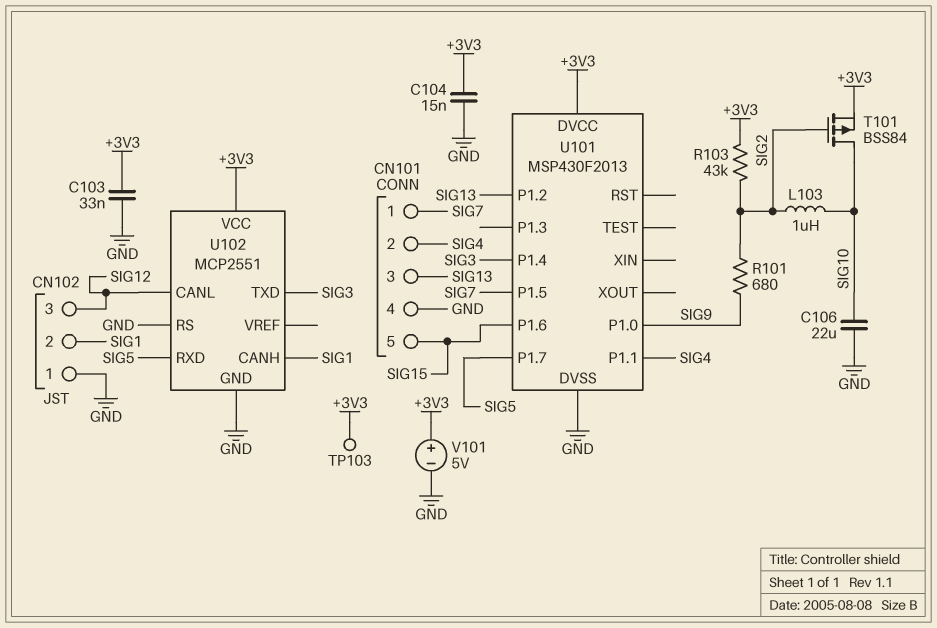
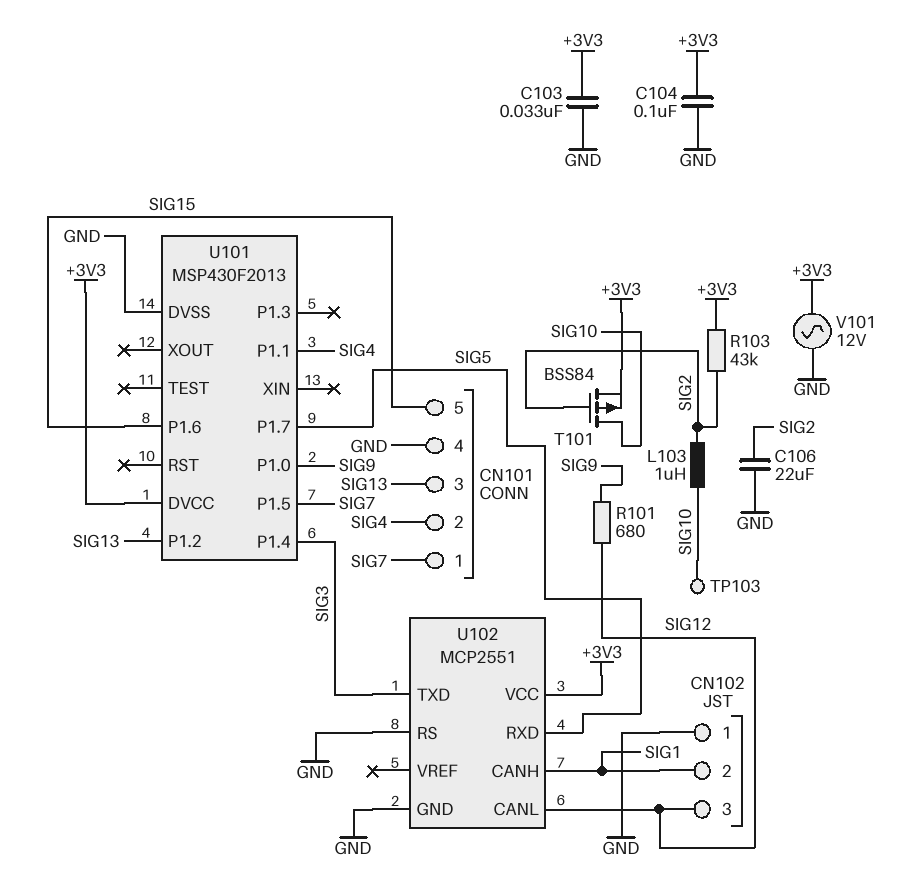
C104: 15nF (+3V3, GND) -> 100nF (+3V3, GND)
C106: 22uF (GND, SIG10) -> 22uF (GND, SIG2)
R101: 680 (SIG2, SIG9) -> 680 (SIG9, SIG12)
TP103: test point (+3V3) -> test point (SIG10)
V101: 5V (plus +3V3, minus GND) -> AC 12V (+3V3, GND)

